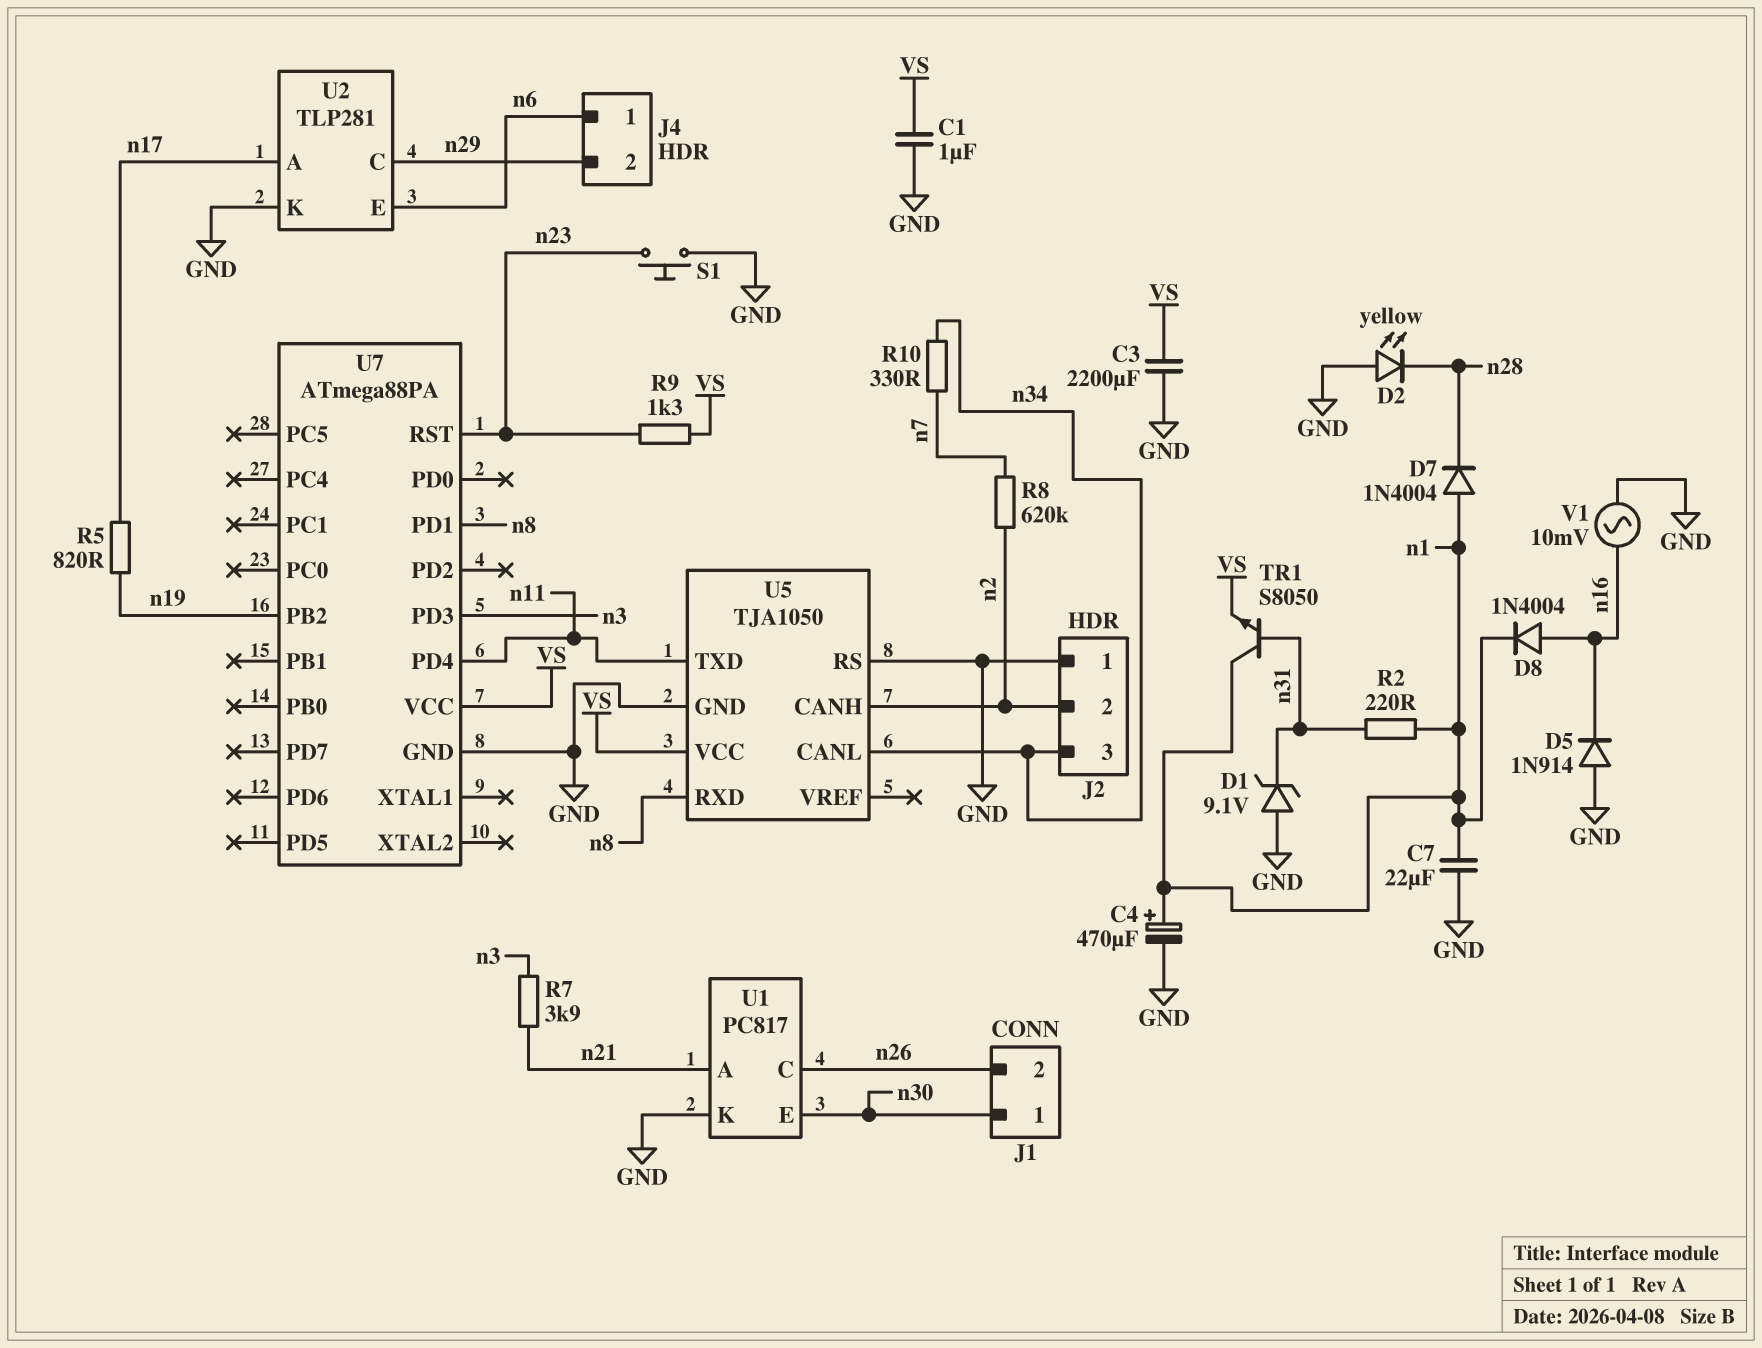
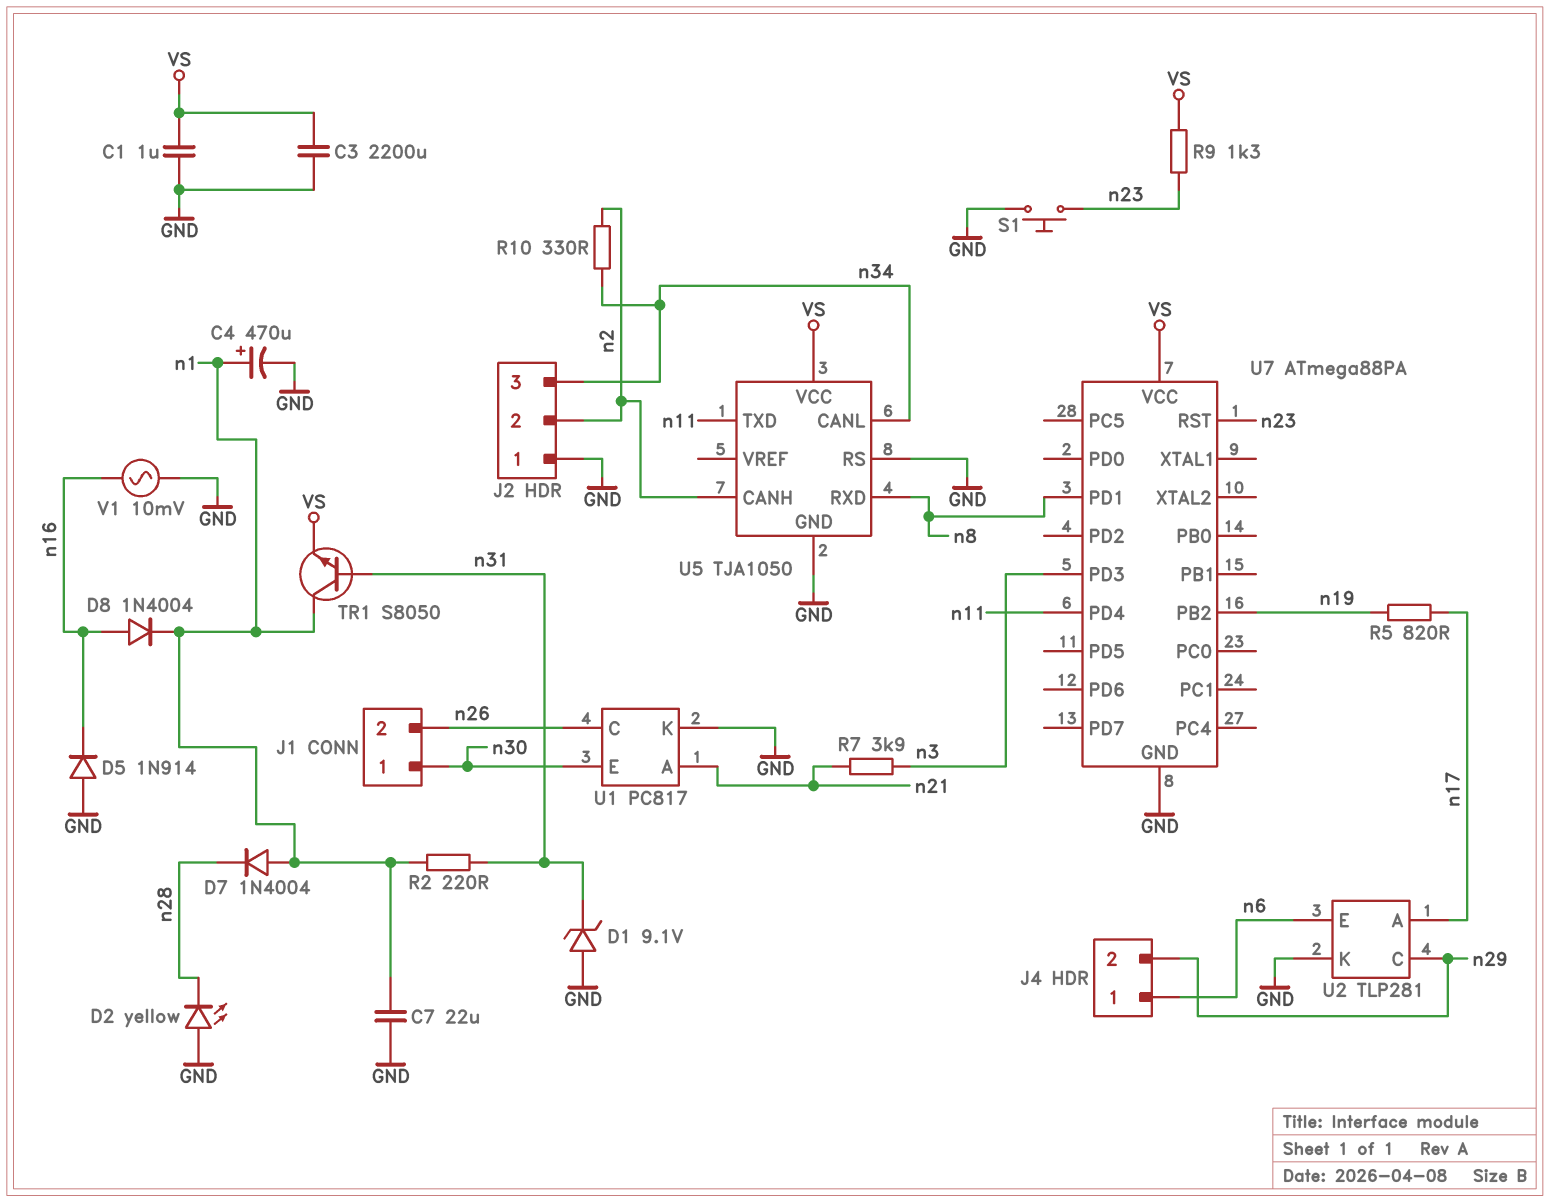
R8: 620k (n2, n7) -> none
R10: 330 (n7, n34) -> 330 (n2, n34)

